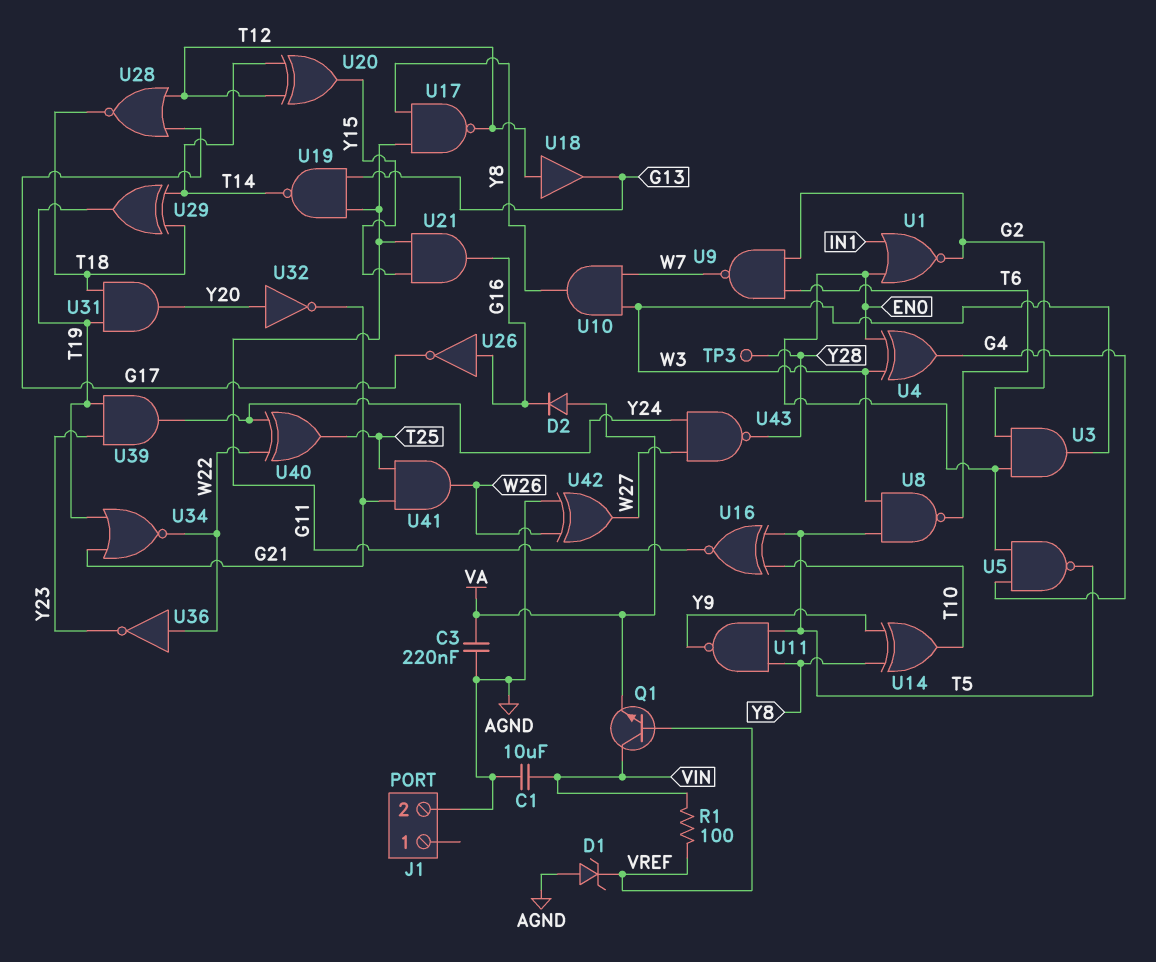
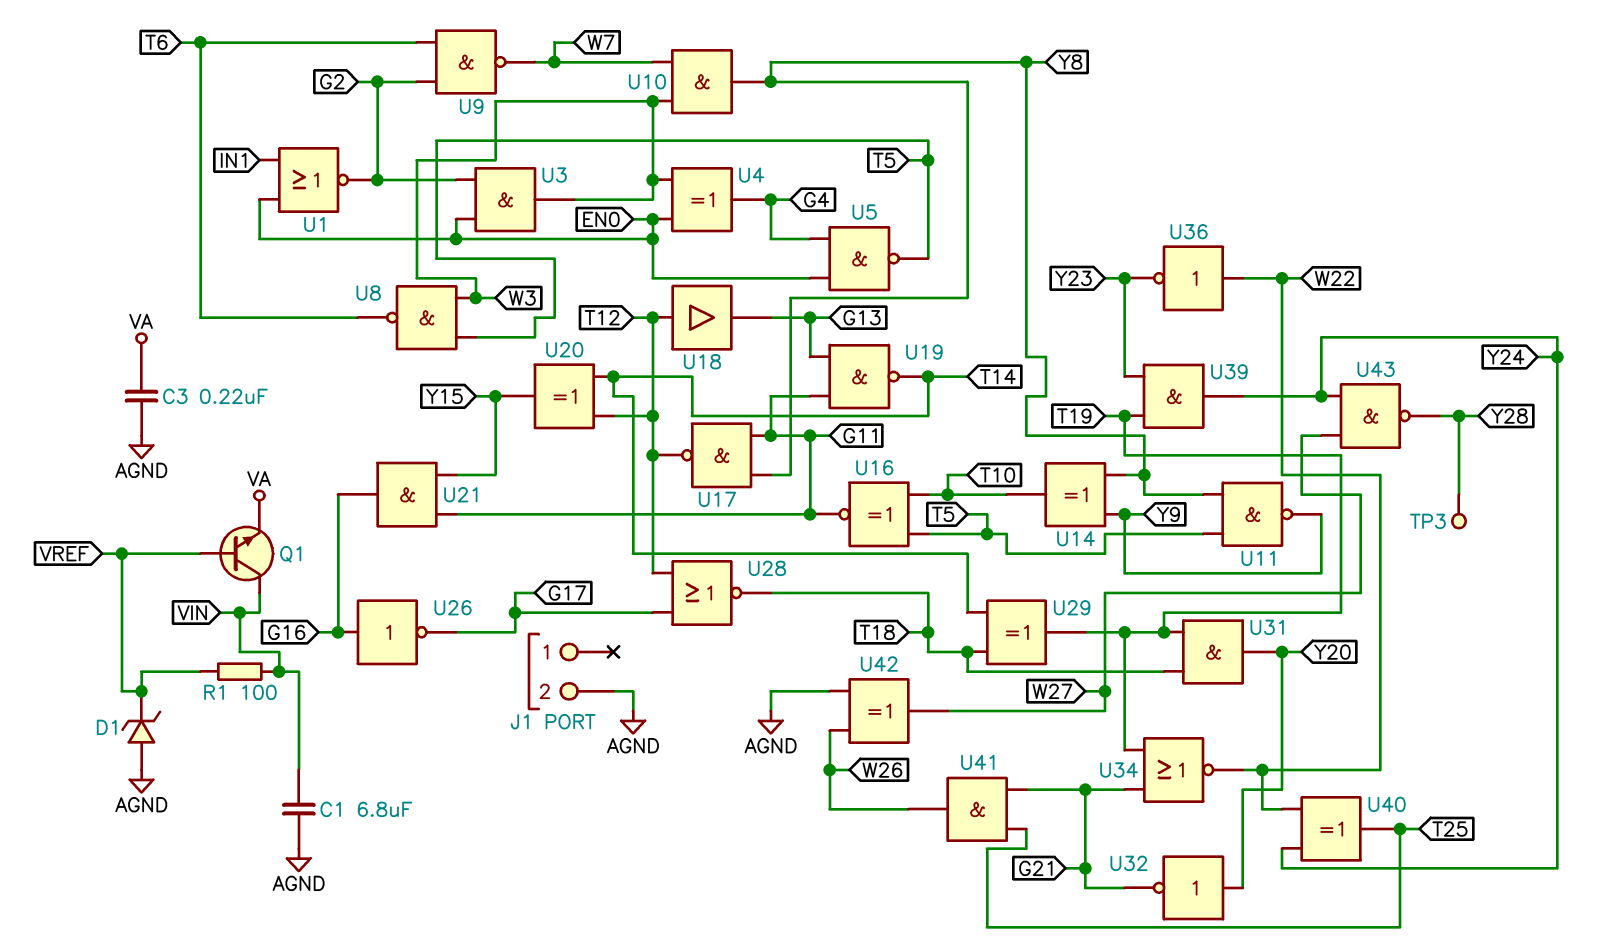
C1: 10uF (AGND, VIN) -> 6.8uF (AGND, VIN)
D2: diode (A VA, K G16) -> none

